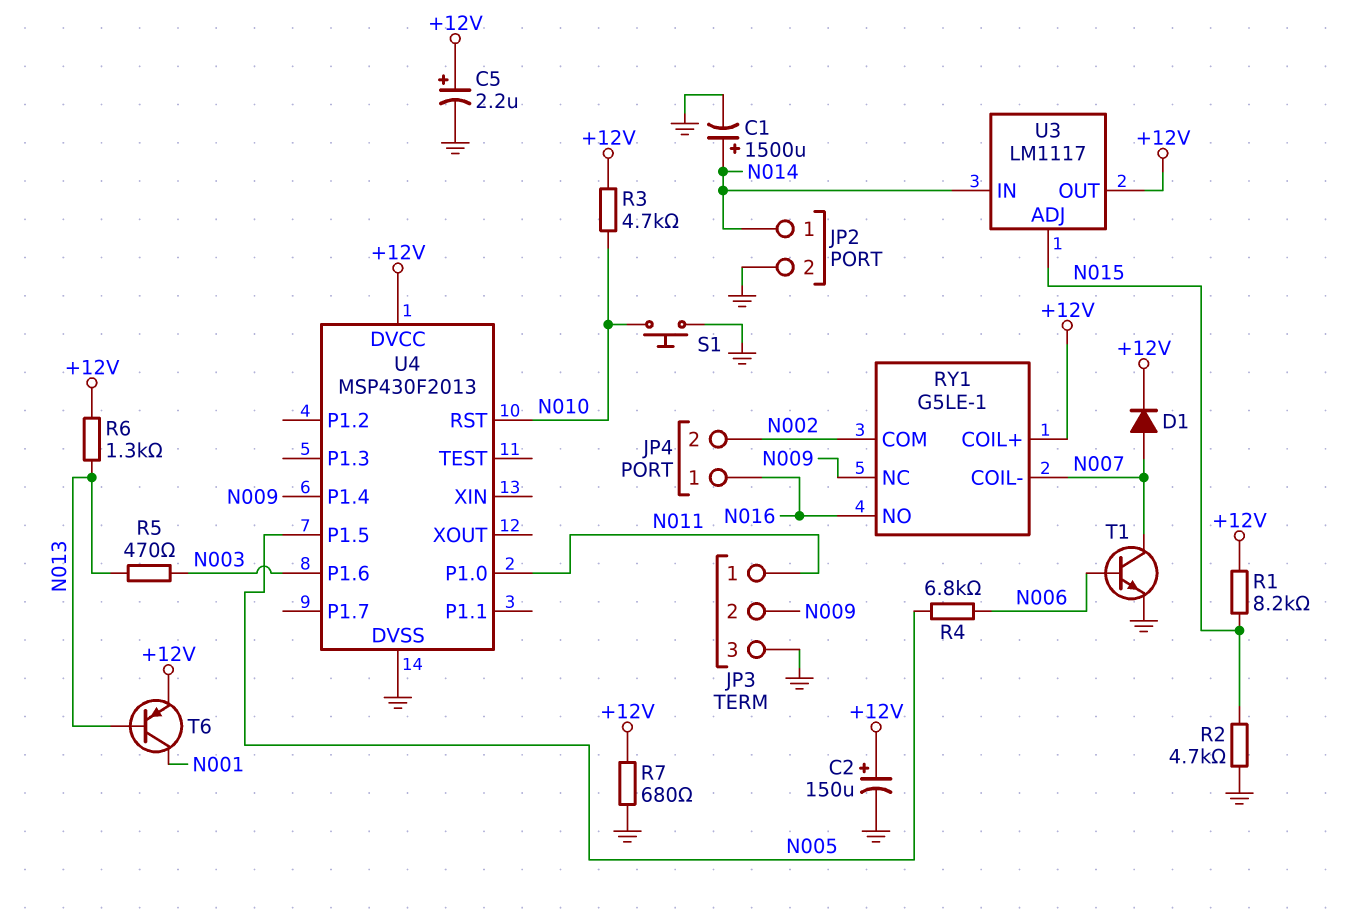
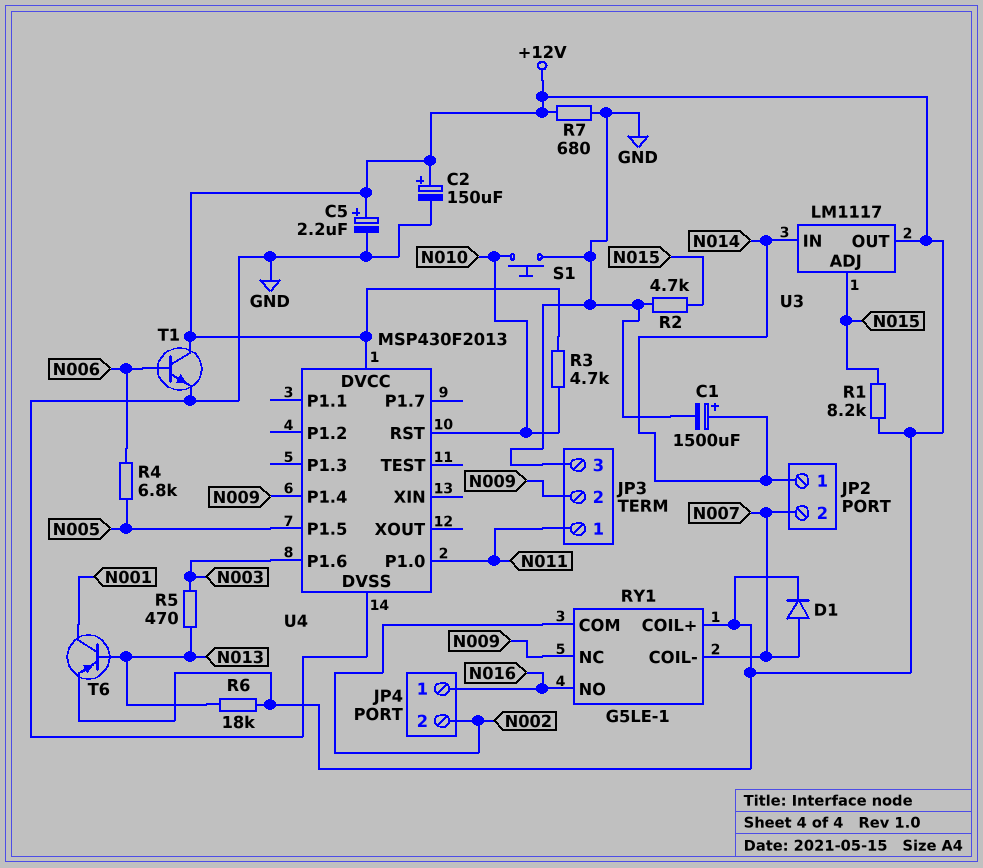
JP2 pin 2: GND -> N007
R6: 1.3k (+12V, N013) -> 18k (+12V, N013)
T1: NPN (B N006, C N007, E GND) -> NPN (B N006, C +12V, E GND)

